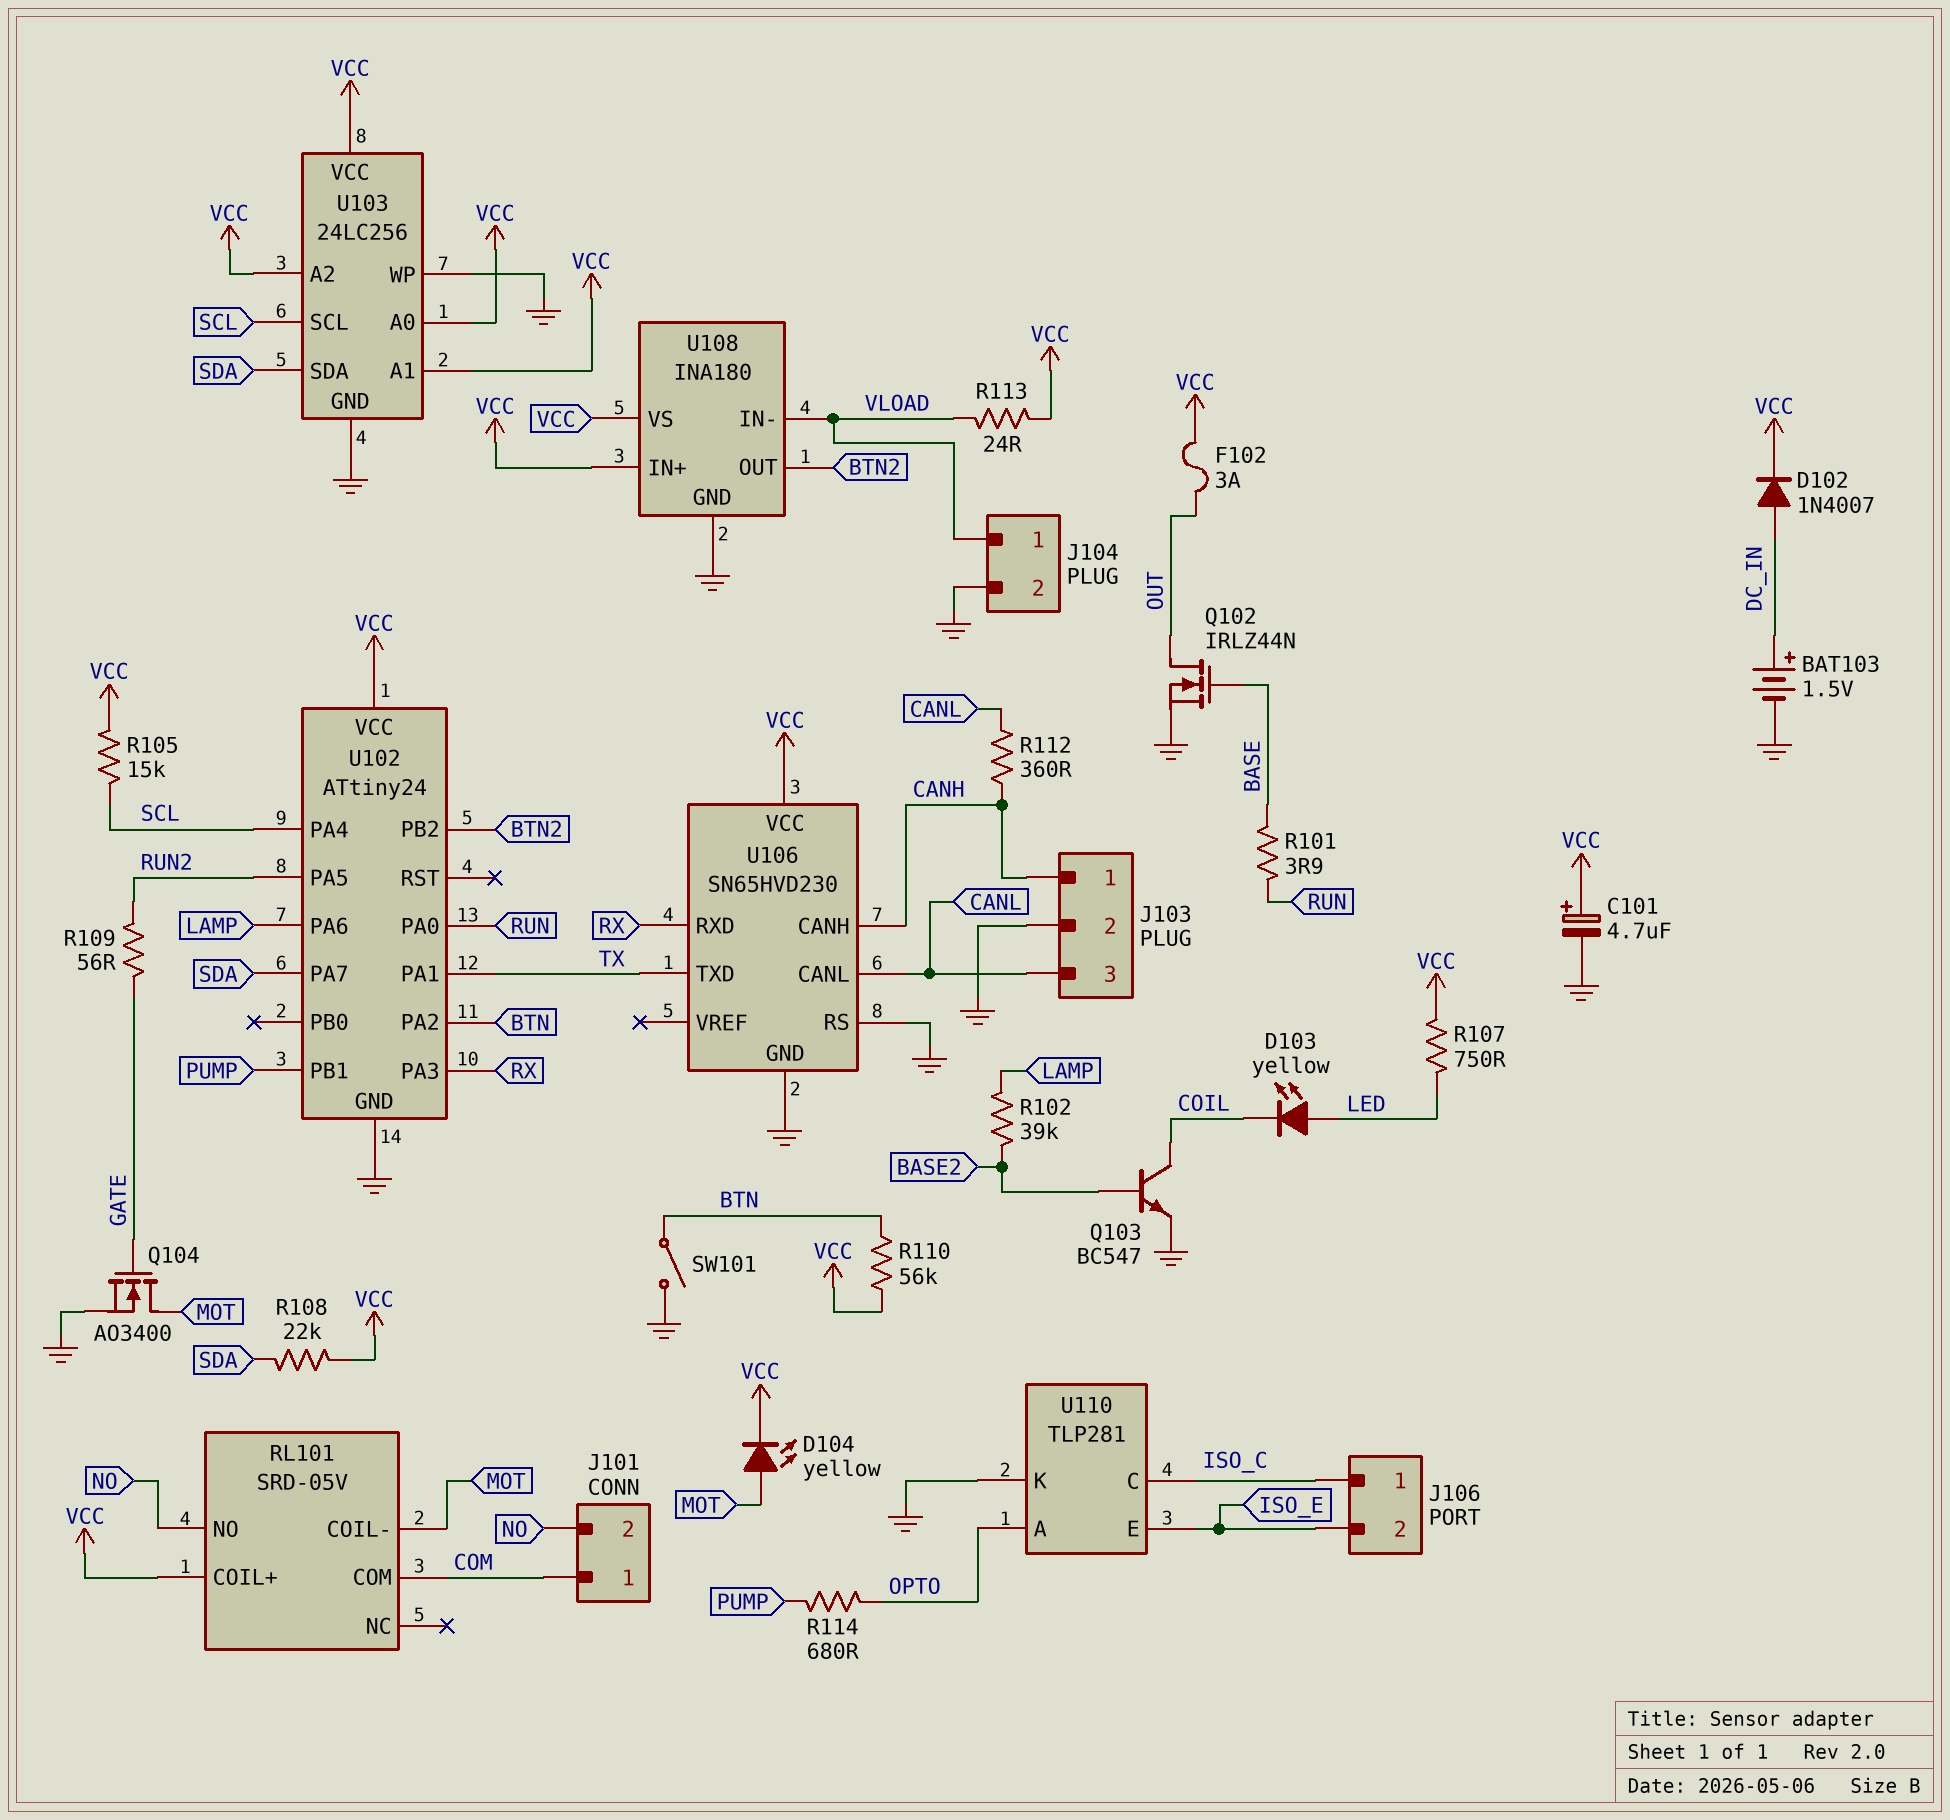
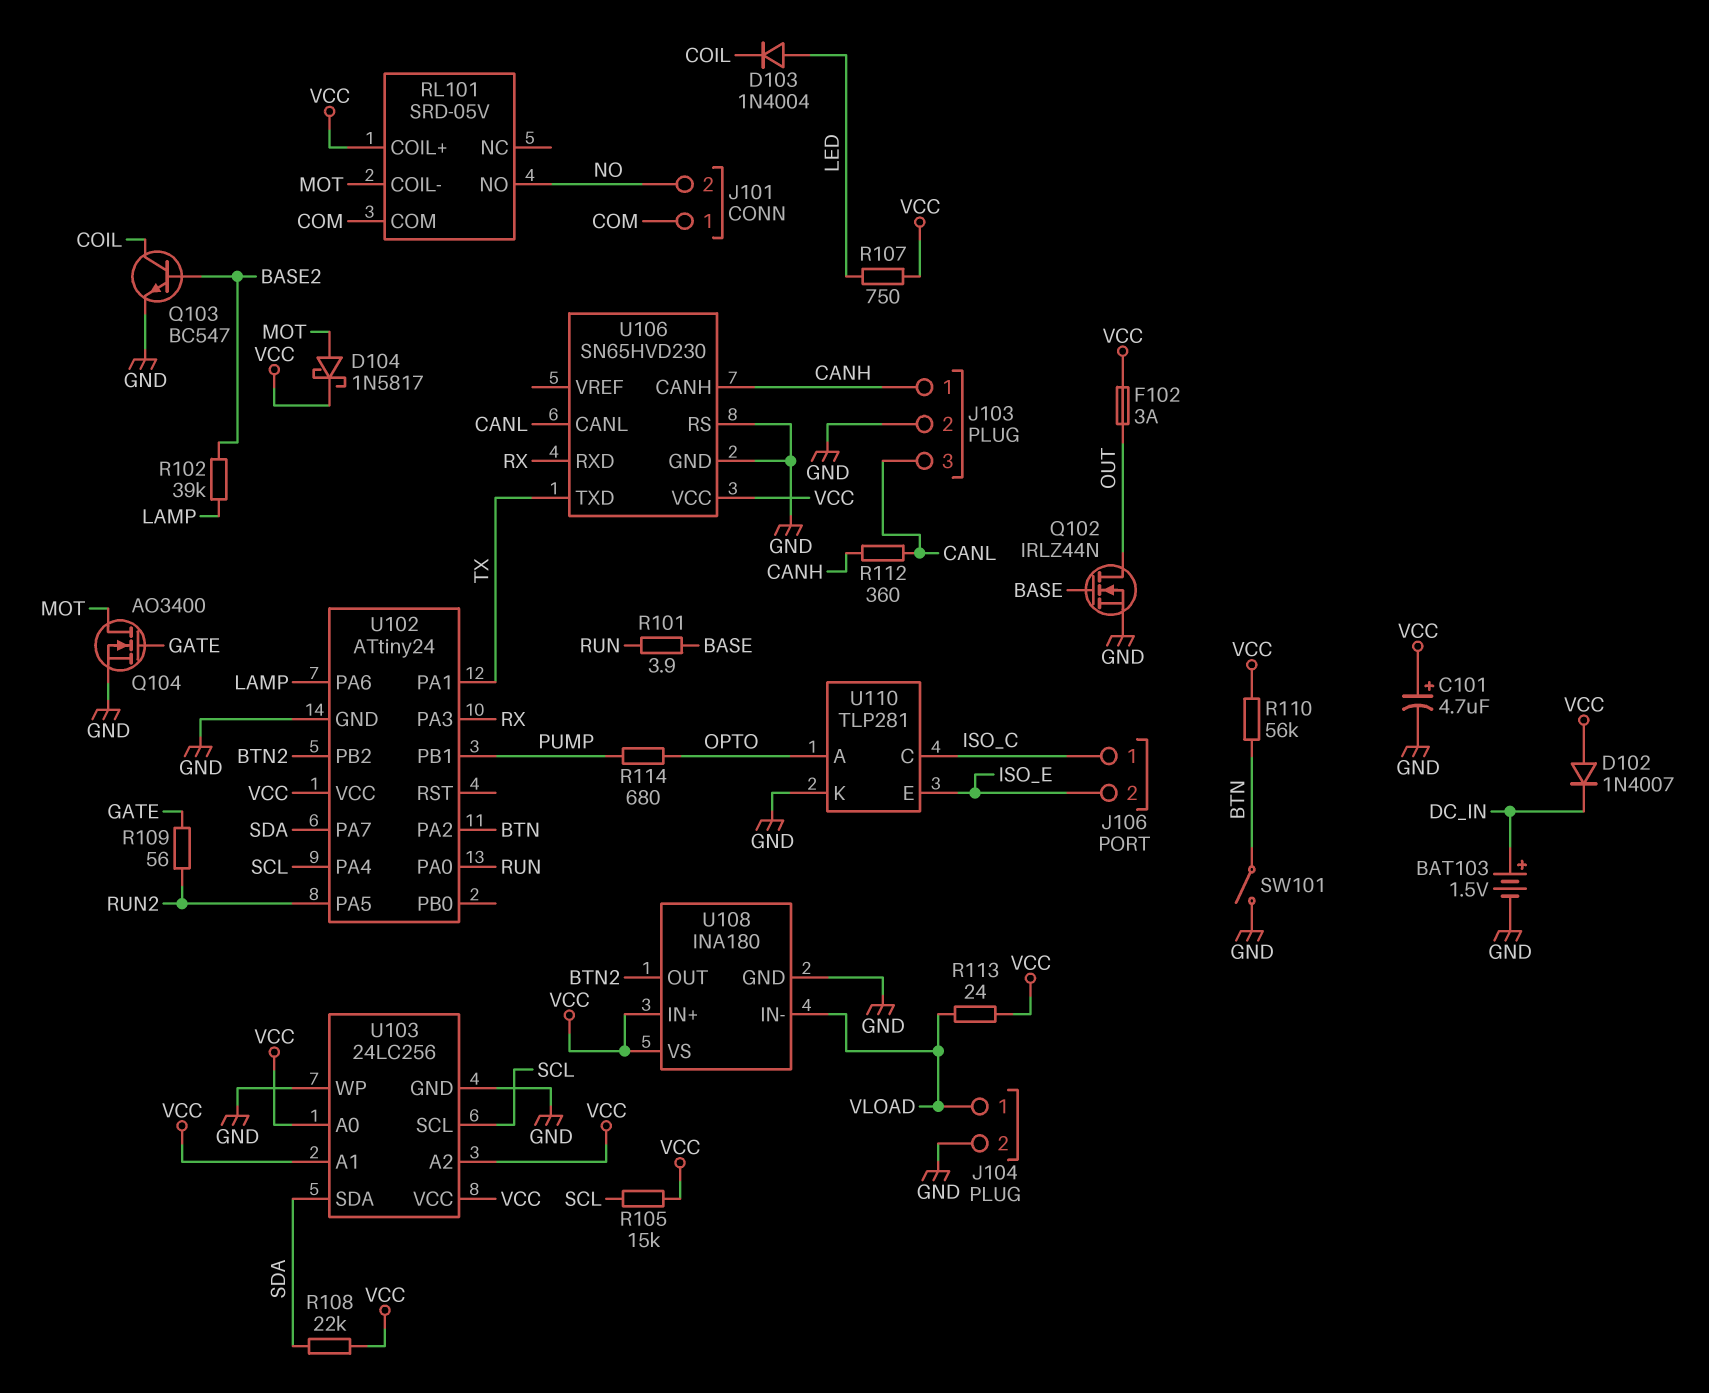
D102: diode 1N4007 (A DC_IN, K VCC) -> diode 1N4007 (A VCC, K DC_IN)
D103: LED yellow (A LED, K COIL) -> diode 1N4004 (A LED, K COIL)
D104: LED yellow (A MOT, K VCC) -> schottky 1N5817 (A MOT, K VCC)

